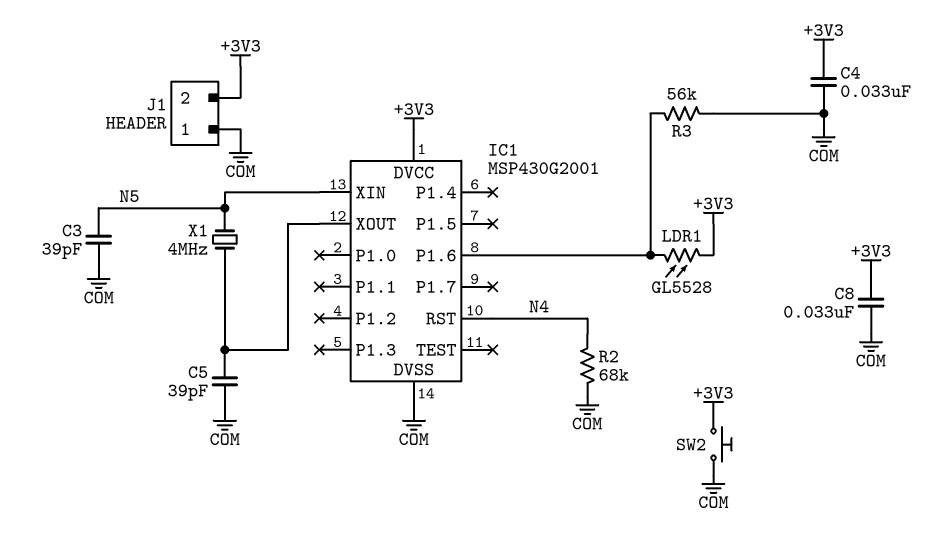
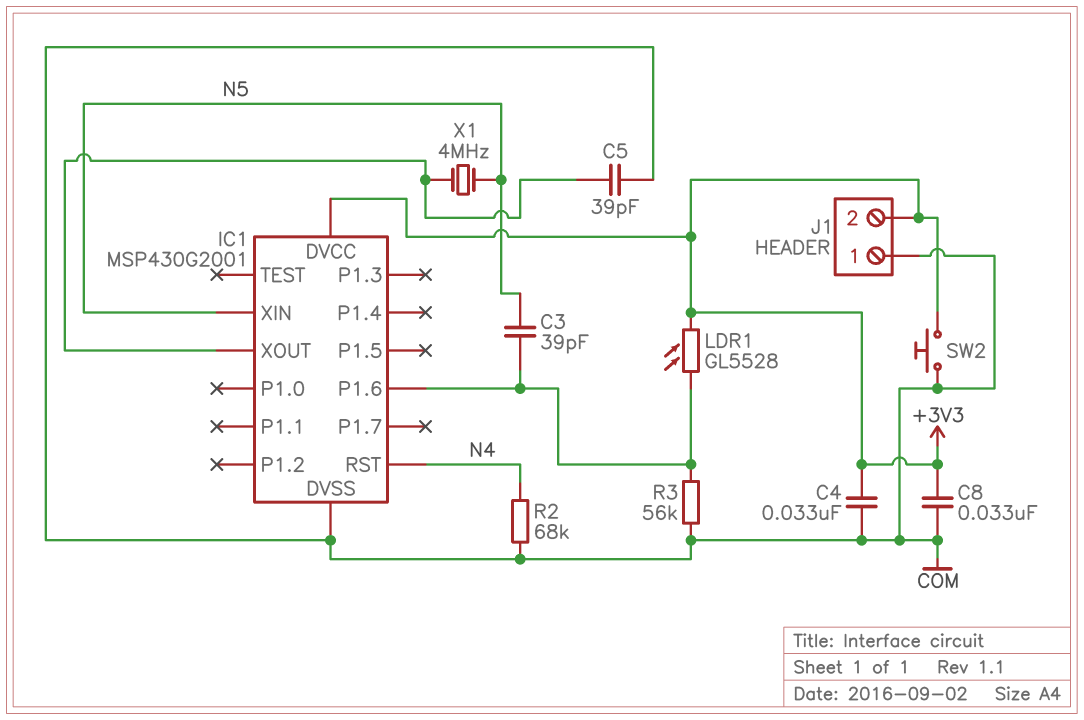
C3: 39pF (COM, N5) -> 39pF (IC1/P1.6, N5)

